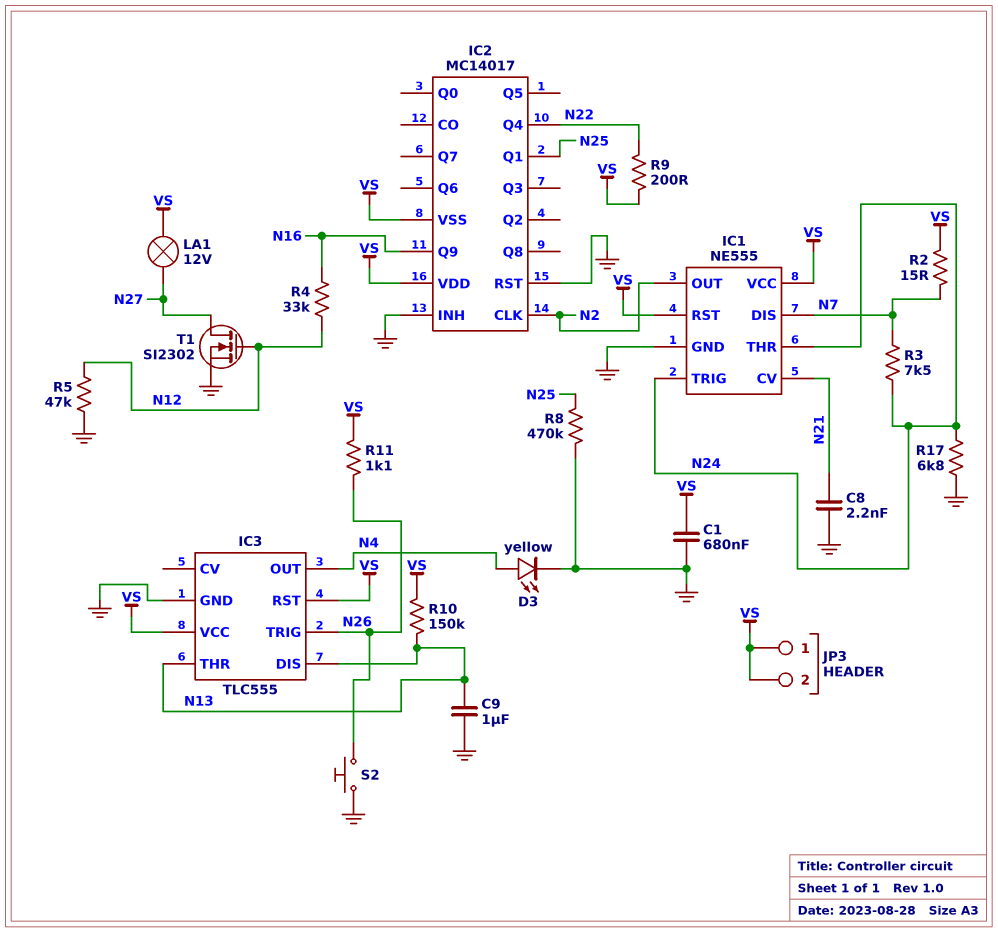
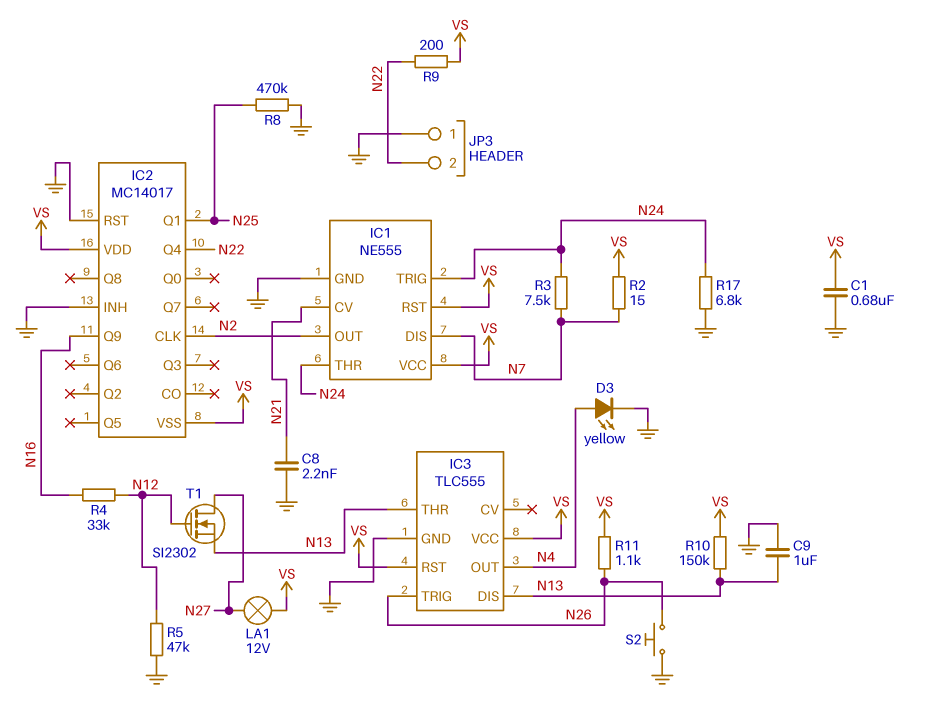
JP3 pin 1: VS -> GND
JP3 pin 2: VS -> N22
T1: NMOS SI2302 (G N12, D N27, S GND) -> NMOS SI2302 (G N12, D N27, S N13)

